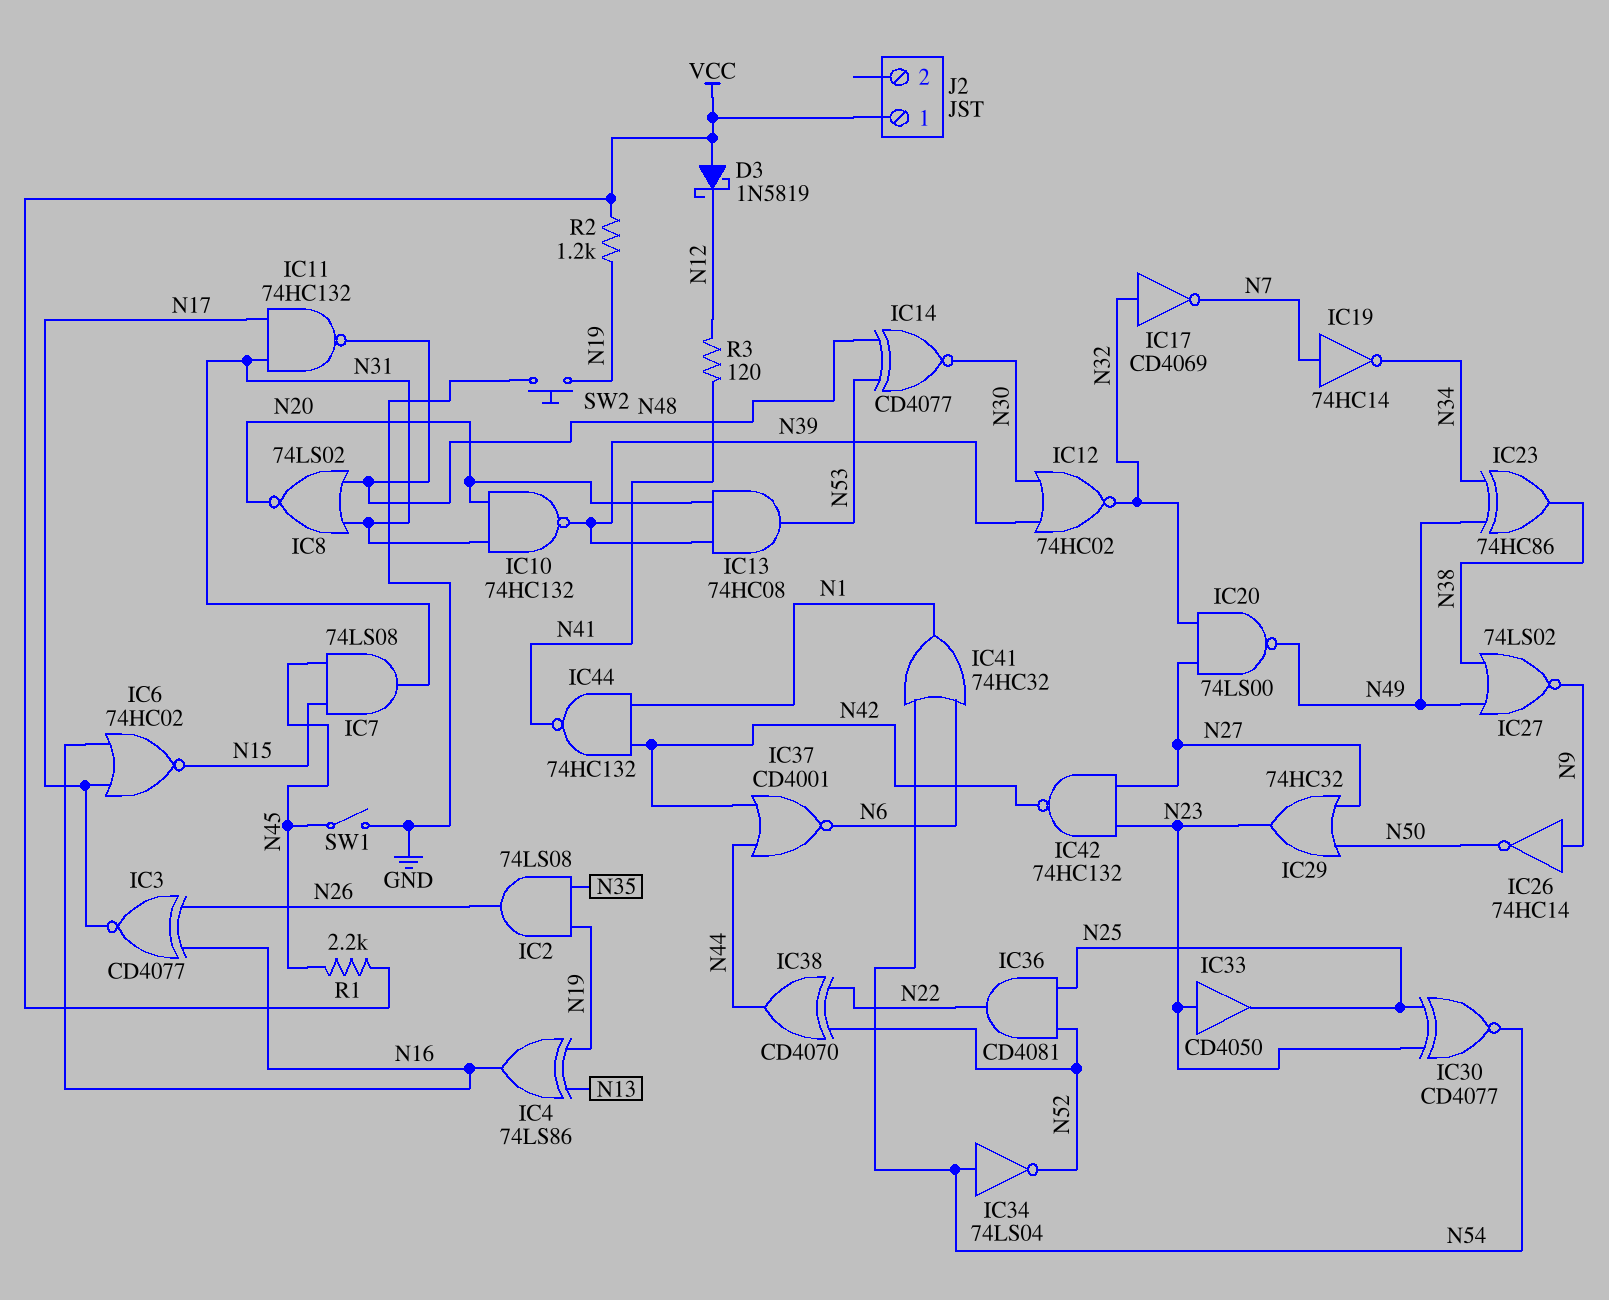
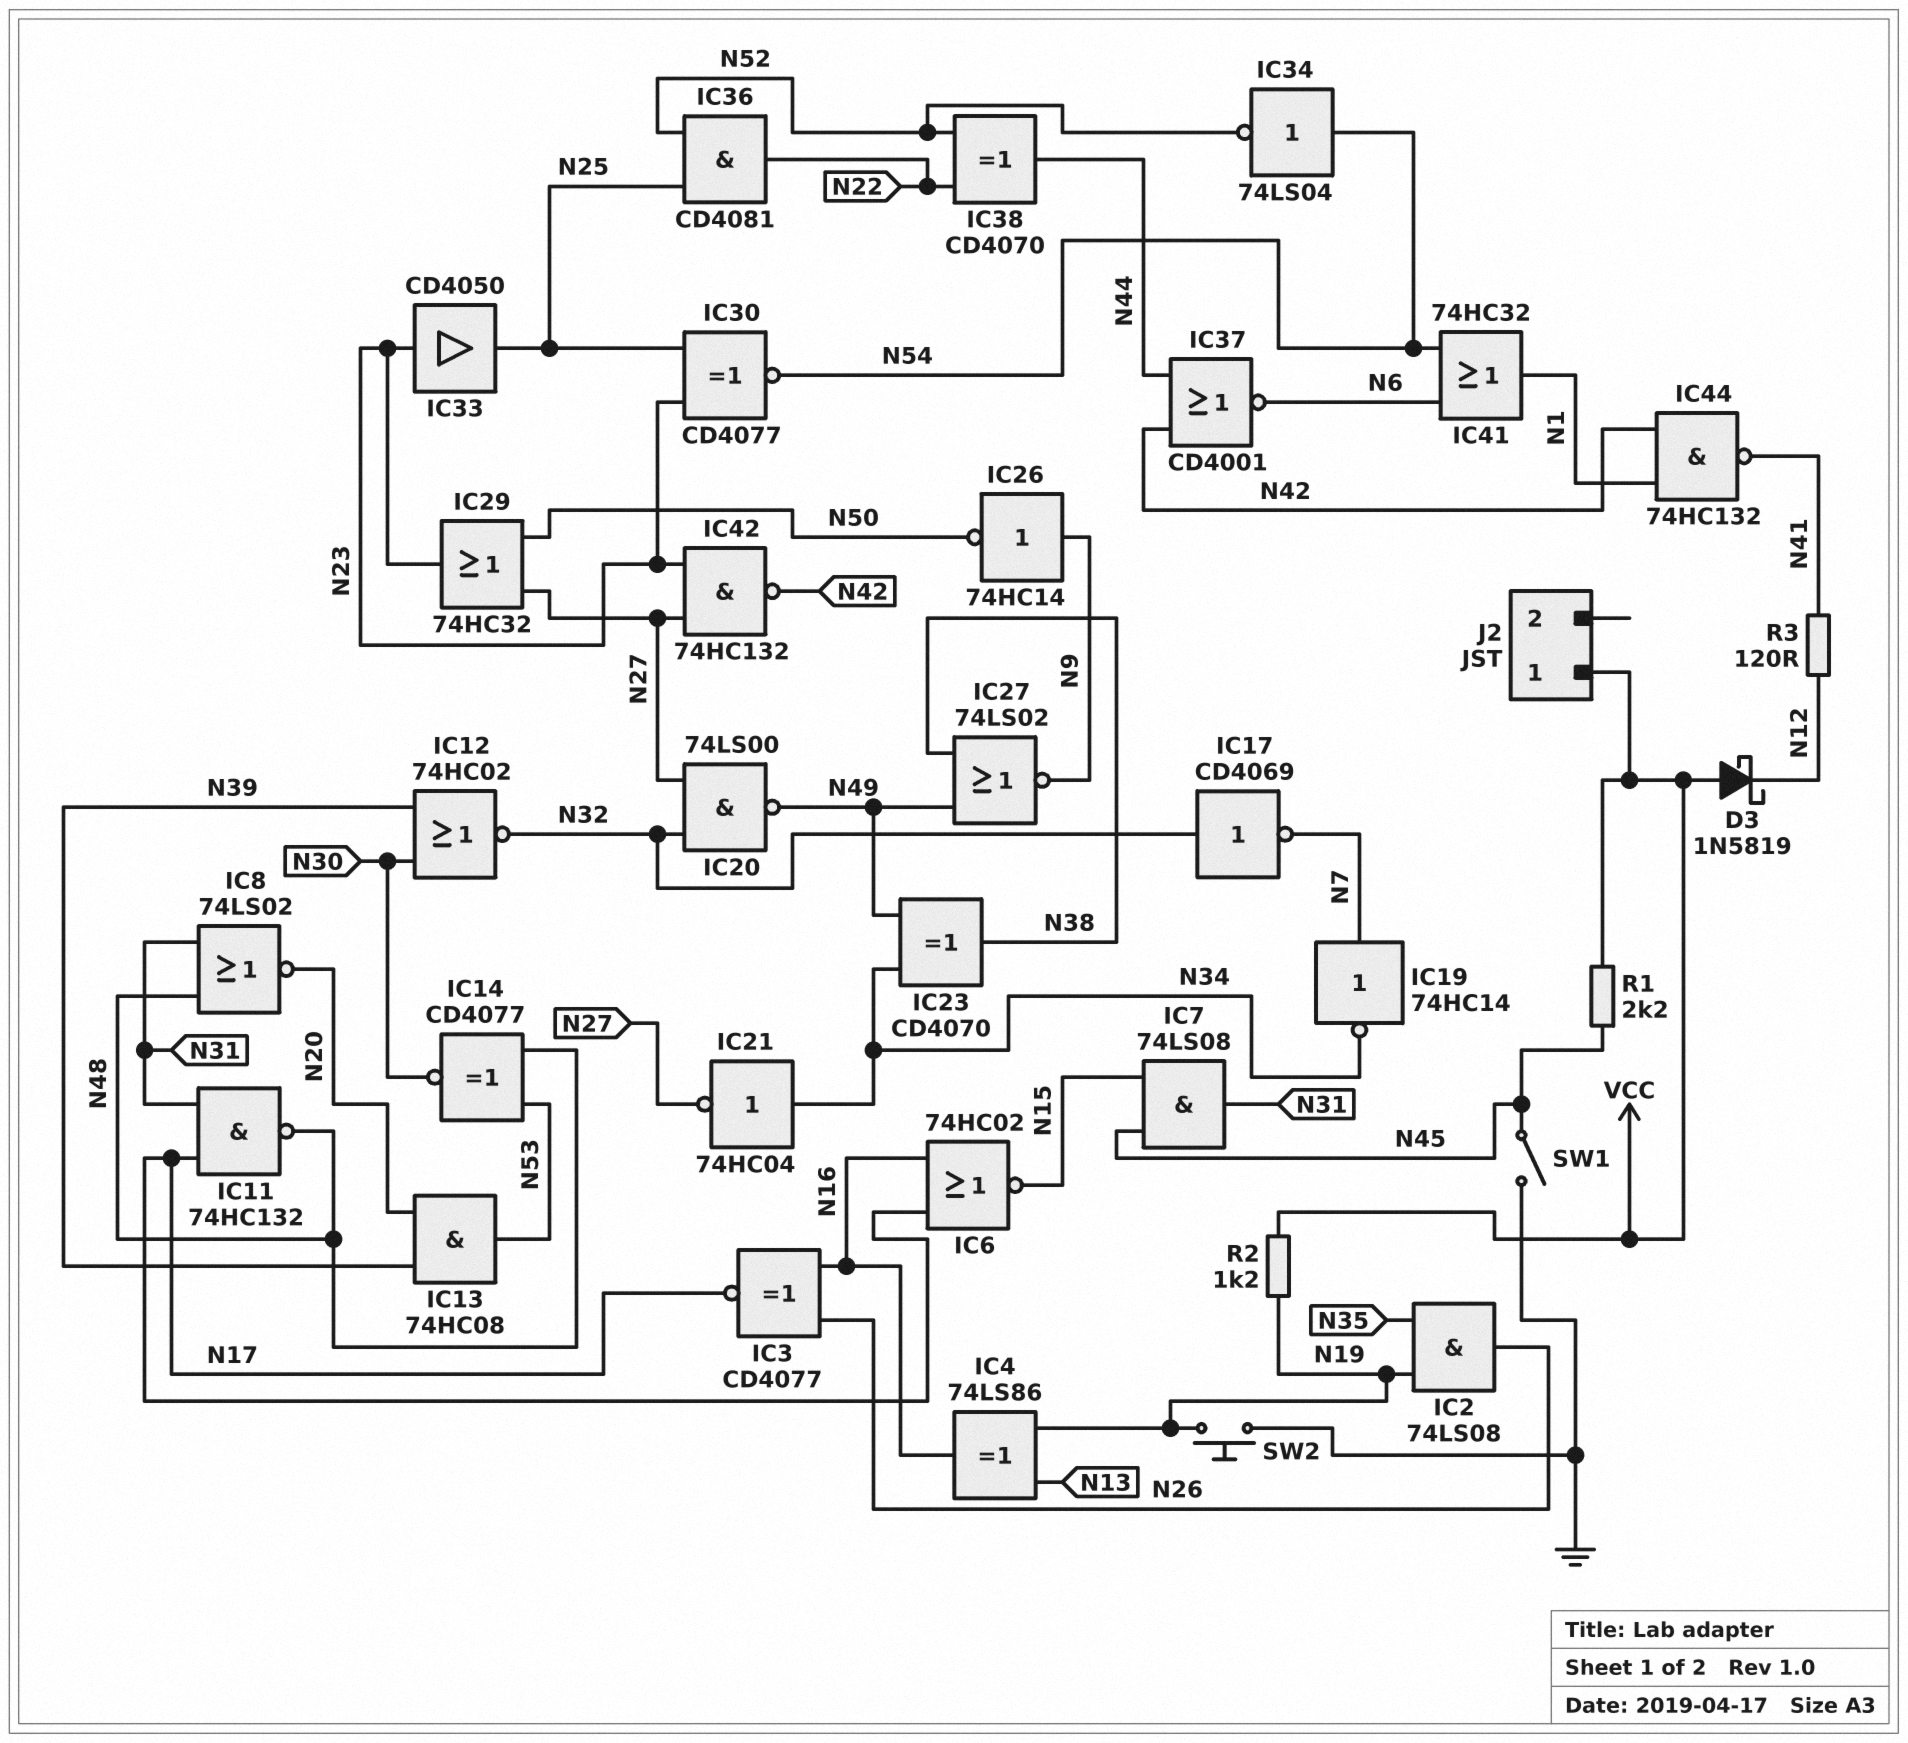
IC10: NAND 74HC132 (in N20, in N31, out N39) -> none
IC21: none -> NOT 74HC04 (in N34, out N27)
IC23: XOR 74HC86 (in N34, in N49, out N38) -> XOR CD4070 (in N34, in N49, out N38)

